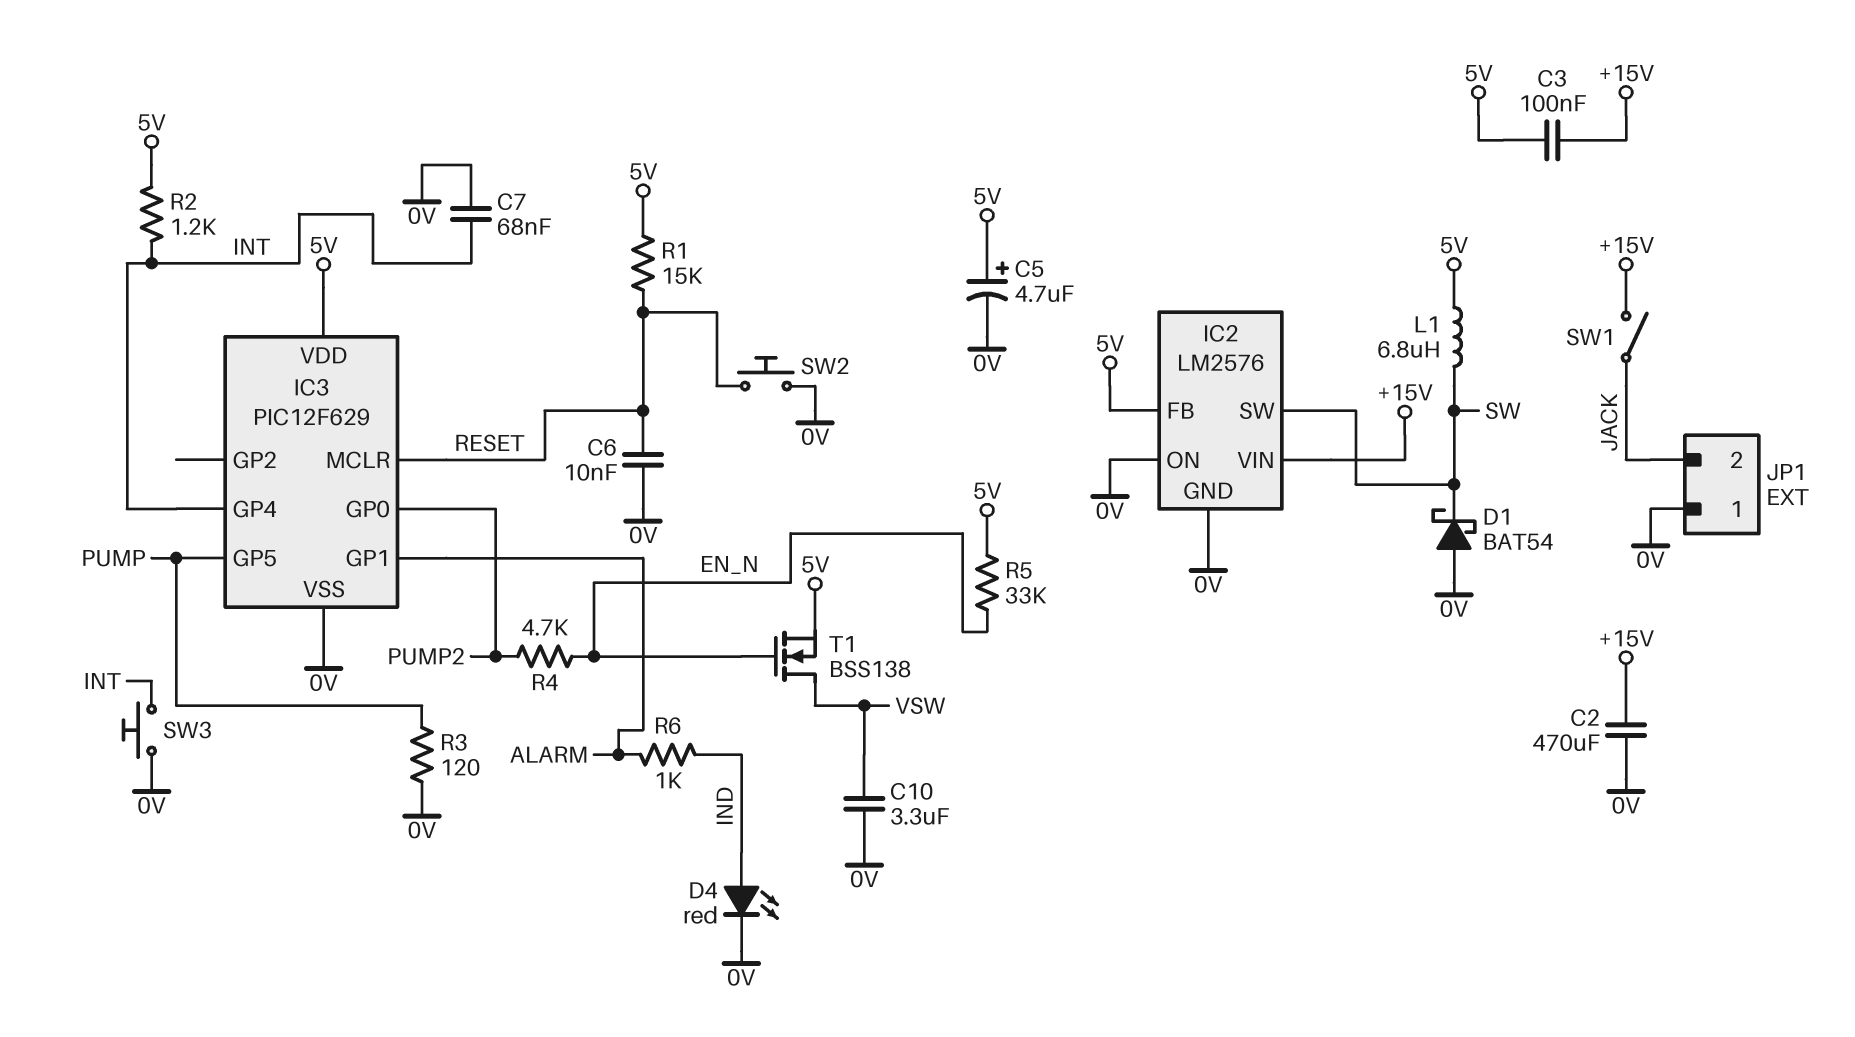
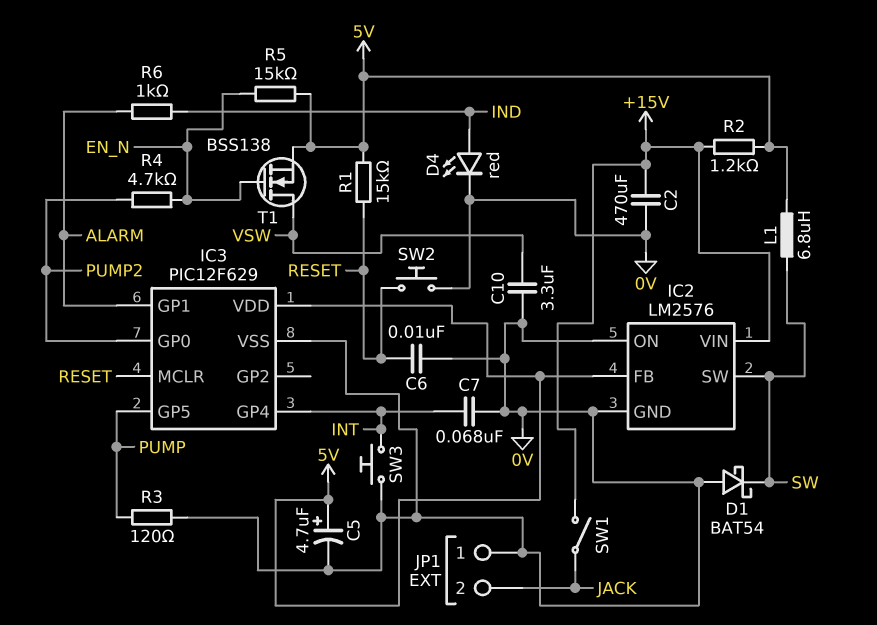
C3: 100nF (+15V, 5V) -> none
R2: 1.2k (5V, INT) -> 1.2k (+15V, 5V)
R5: 33k (5V, EN_N) -> 15k (5V, EN_N)

